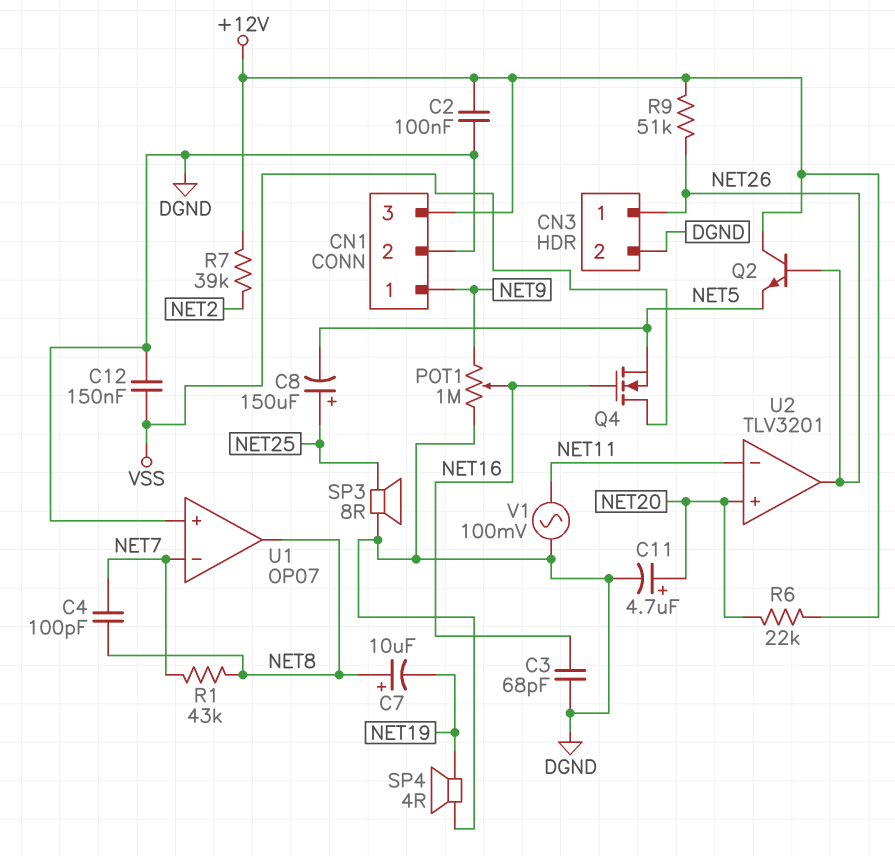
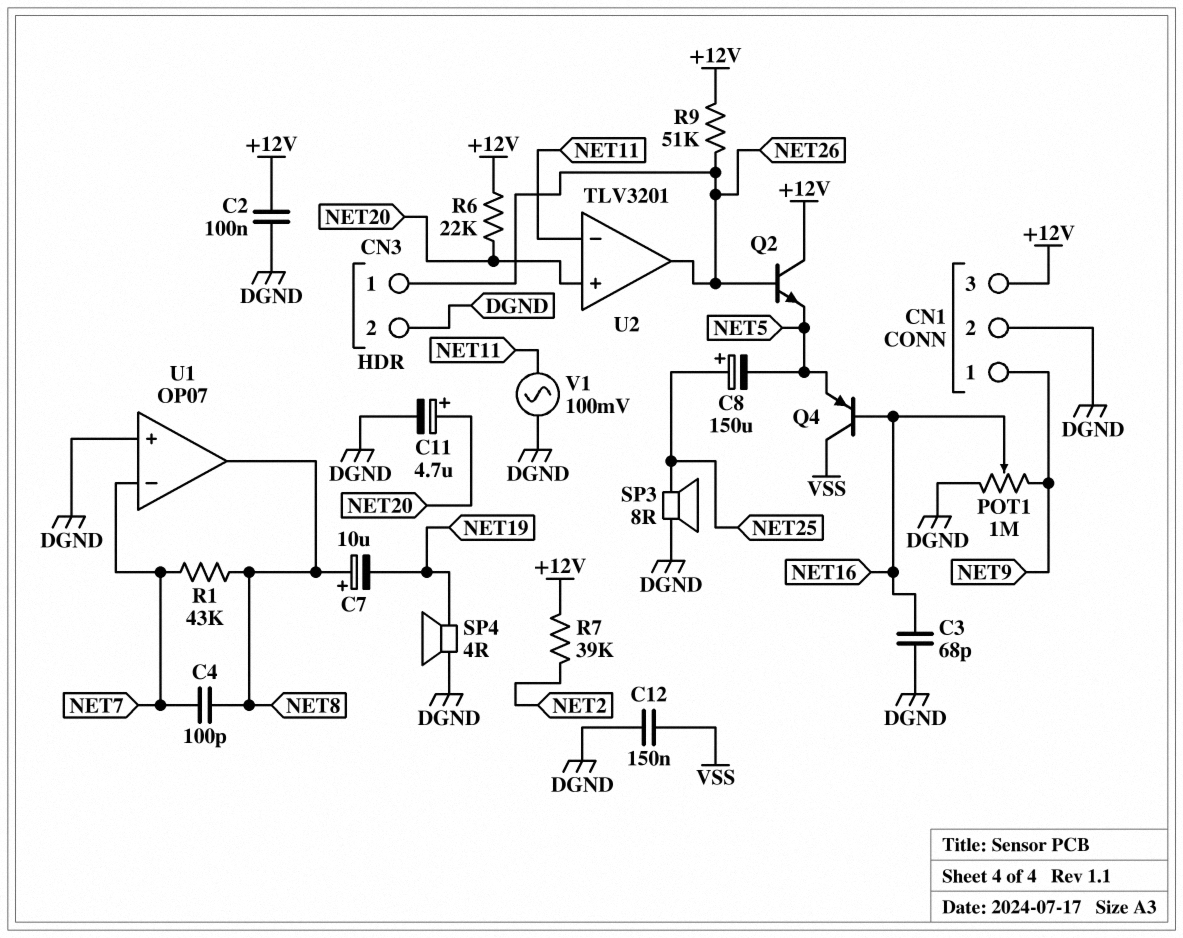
Q4: NMOS (G NET16, D VSS, S NET5) -> PNP (B NET16, C VSS, E NET5)

